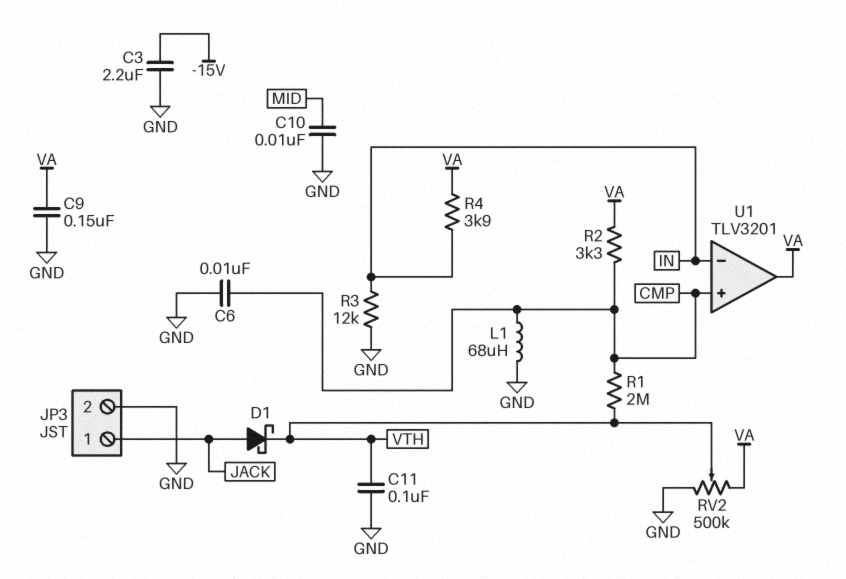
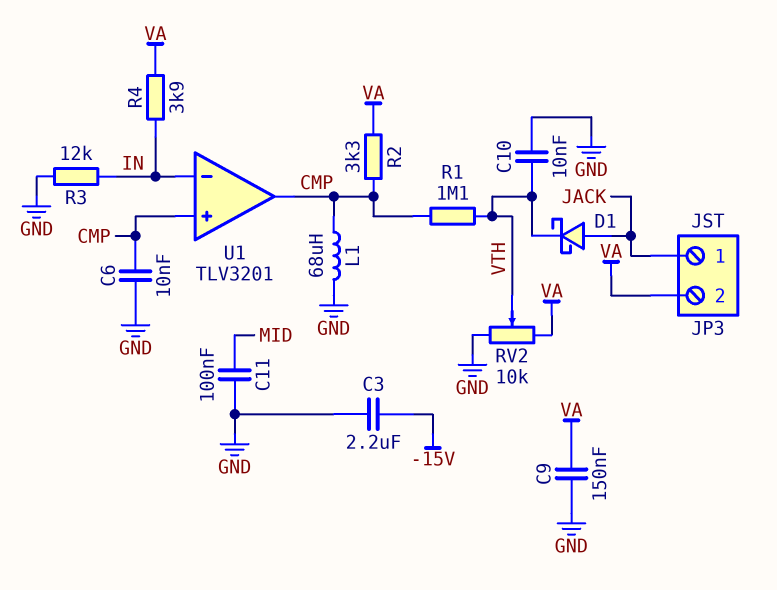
C10: 10nF (GND, MID) -> 10nF (GND, VTH)
C11: 100nF (GND, VTH) -> 100nF (GND, MID)
JP3 pin 2: GND -> VA
R1: 2M (CMP, VTH) -> 1.1M (CMP, VTH)
RV2: 500k (GND, VA, wiper VTH) -> 10k (GND, VA, wiper VTH)
U1 pin out: VA -> CMP

